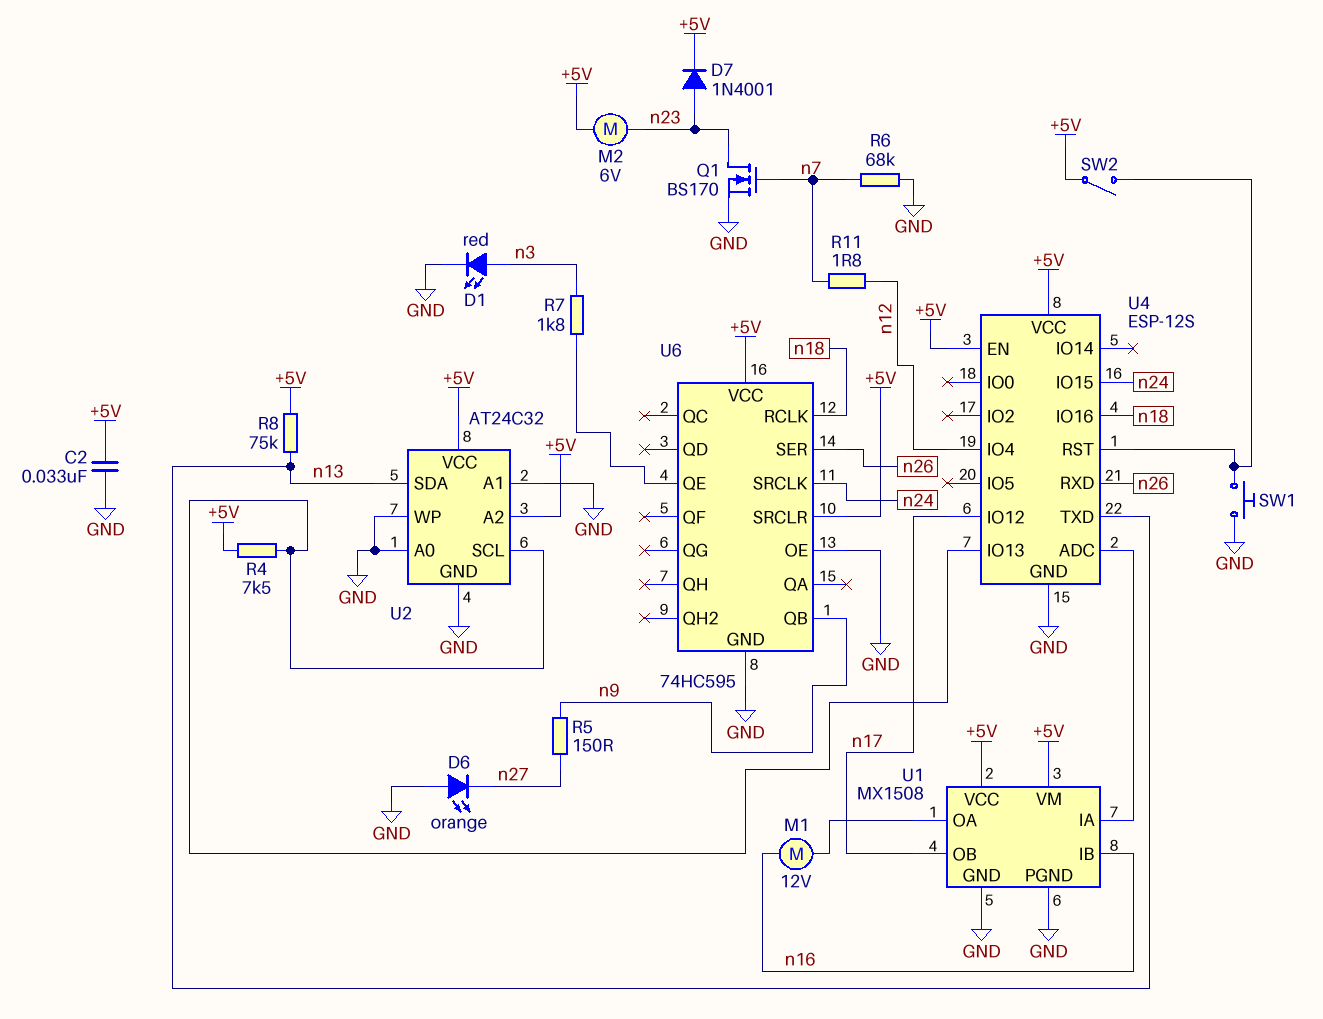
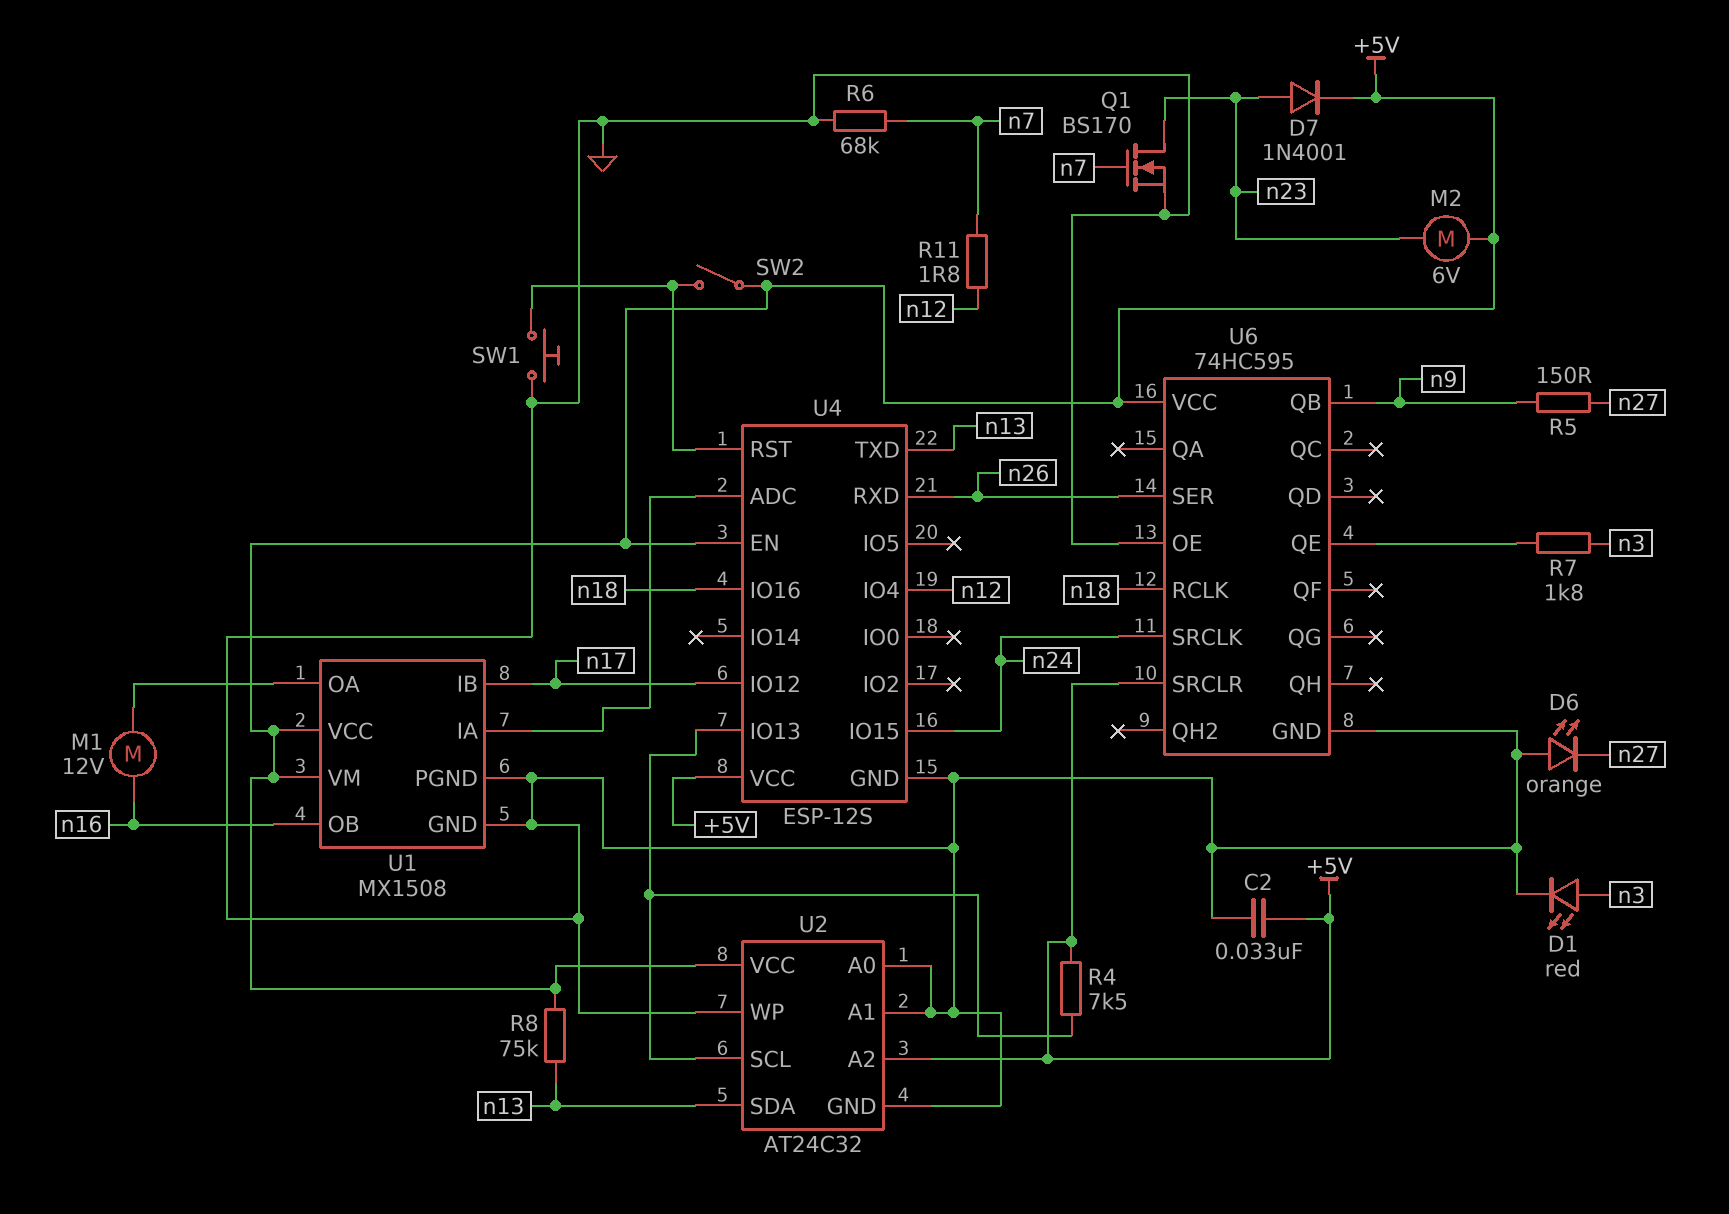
U1 pin IB: n16 -> n17
U1 pin OB: n17 -> n16

